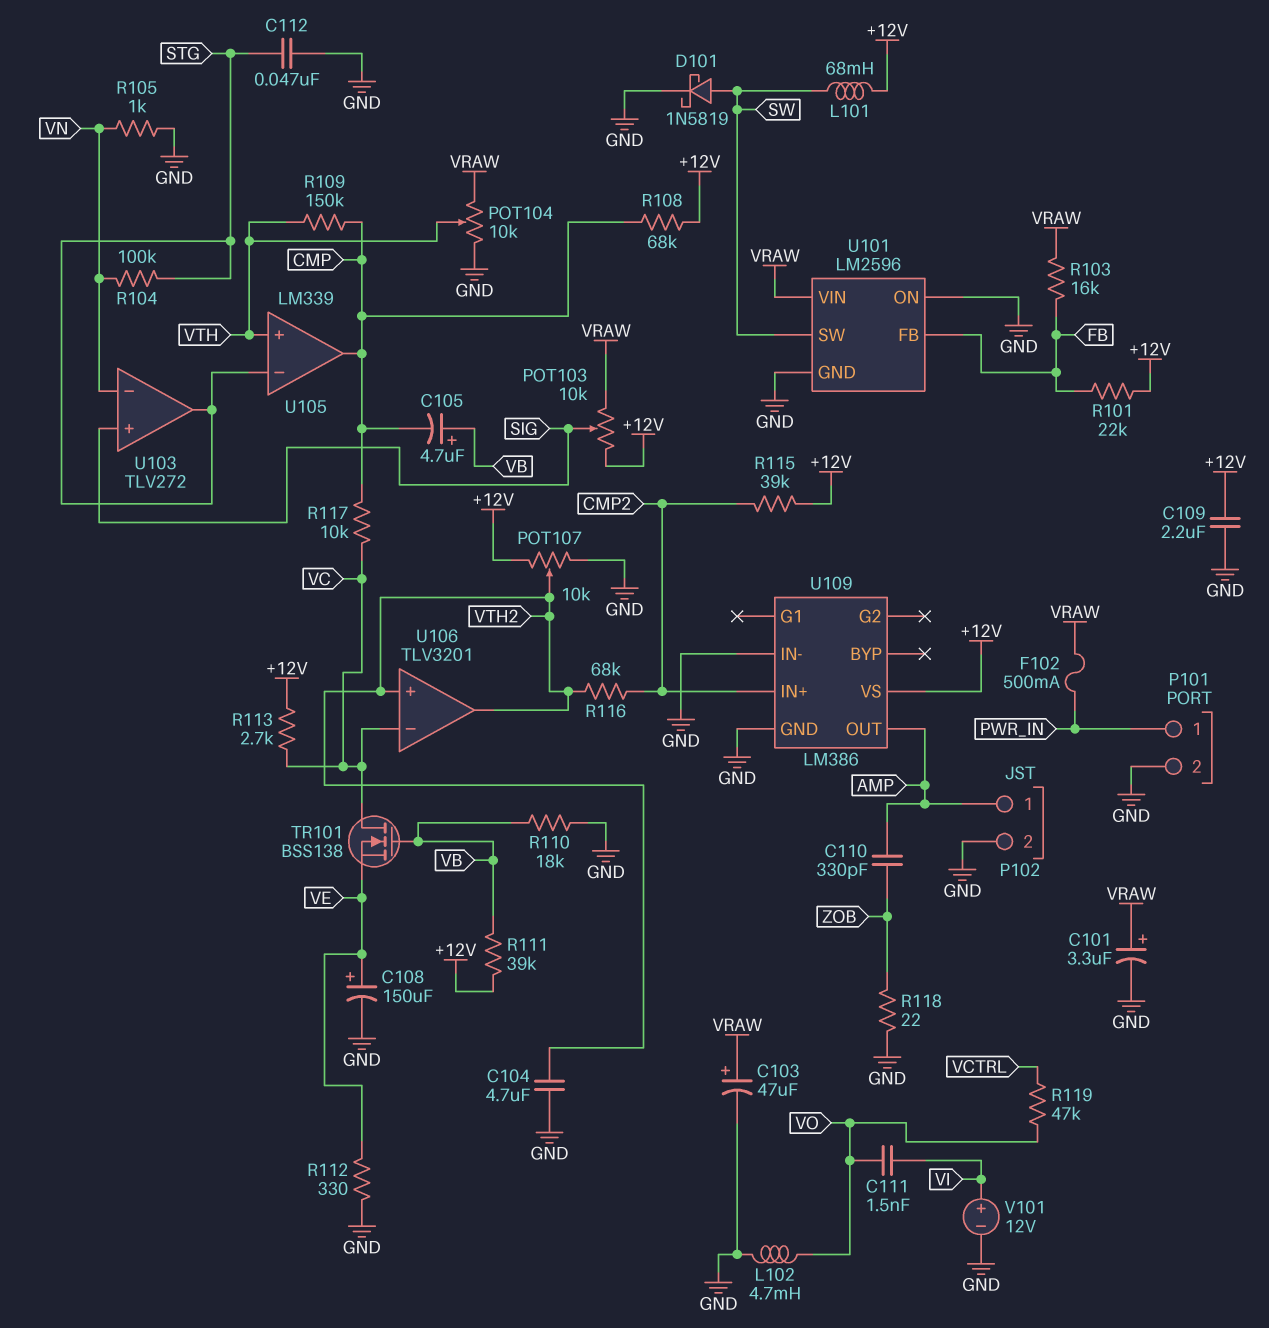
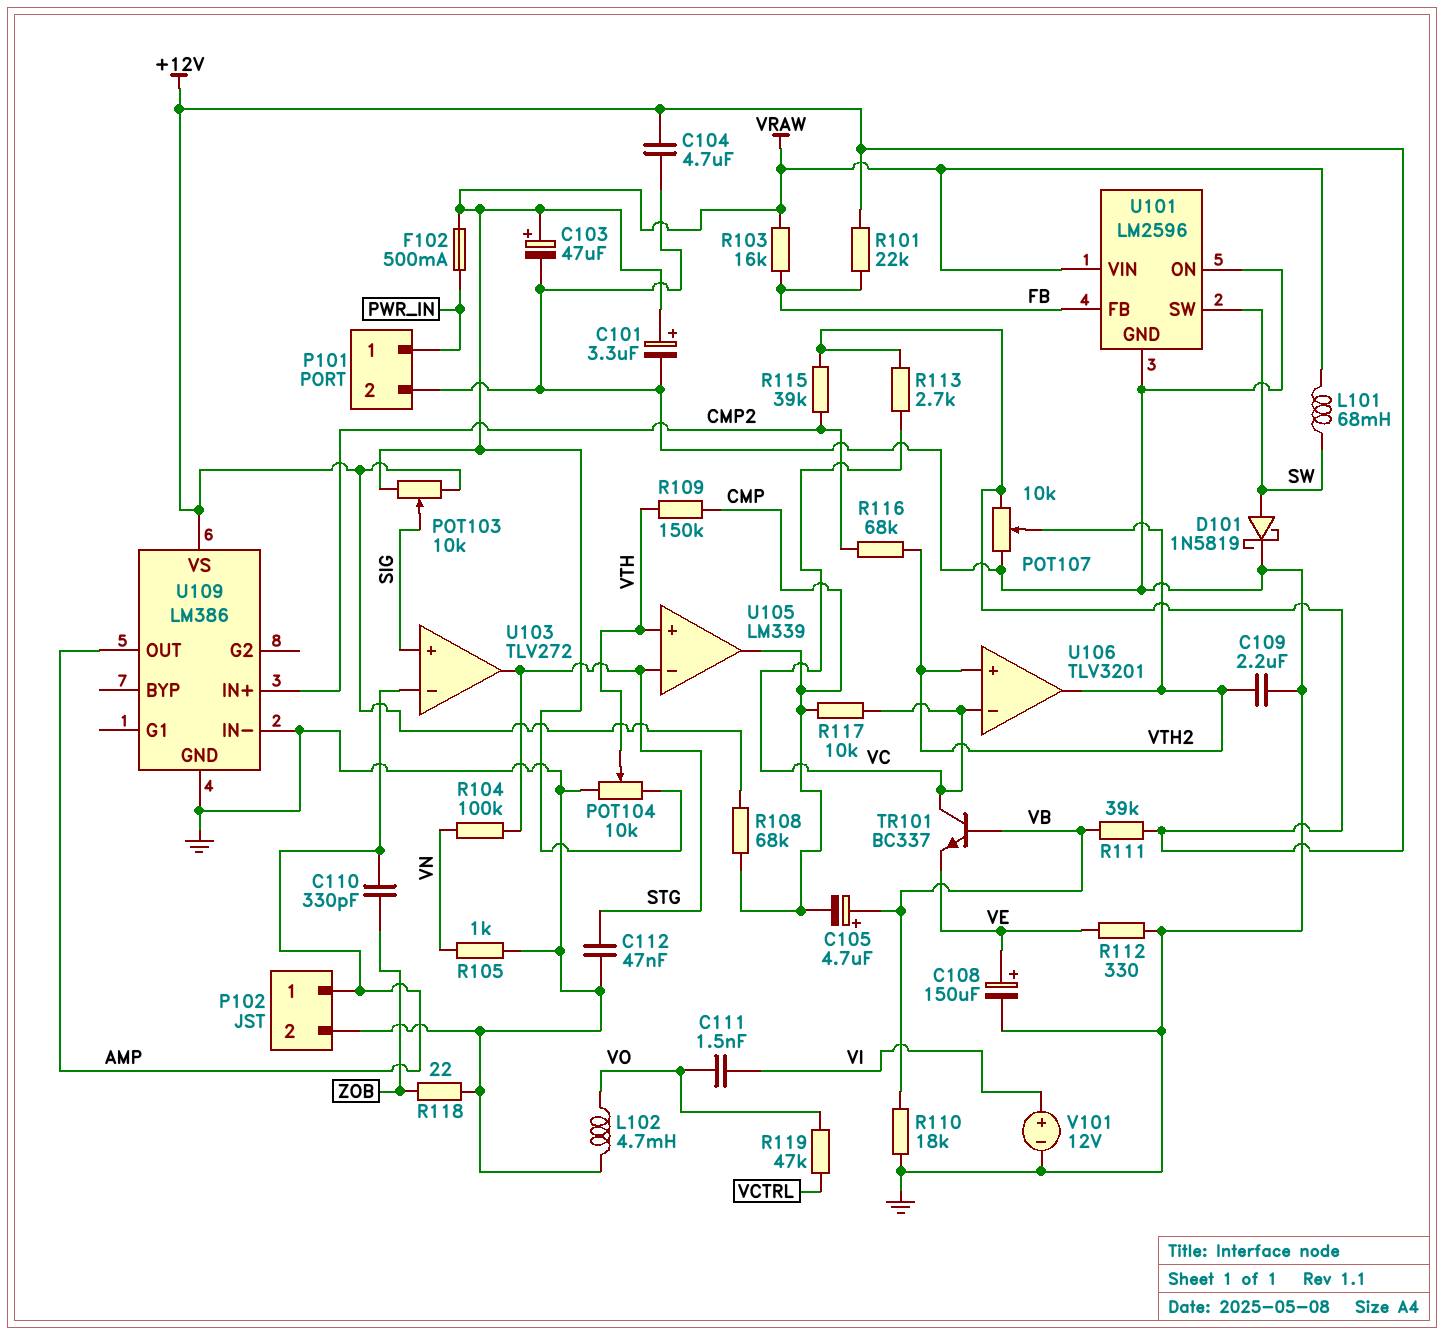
C104: 4.7uF (GND, VTH2) -> 4.7uF (+12V, GND)
C109: 2.2uF (+12V, GND) -> 2.2uF (GND, VTH2)
L101: 68mH (+12V, SW) -> 68mH (SW, VRAW)
TR101: NMOS BSS138 (G VB, D VC, S VE) -> NPN BC337 (B VB, C VC, E VE)
U103 pin in-: VN -> AMP

